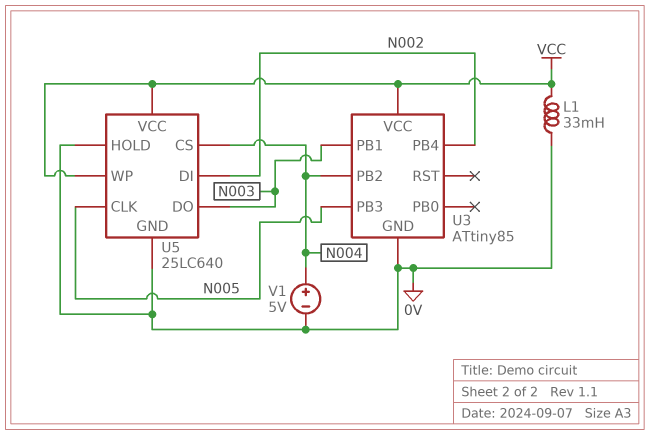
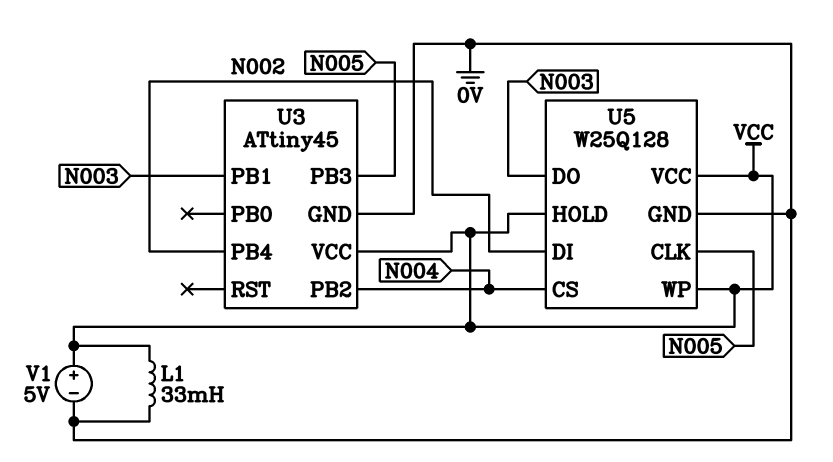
U3: ATtiny85 -> ATtiny45
U5: 25LC640 -> W25Q128
U5 pin HOLD: 0V -> VCC
V1: 5V (plus N004, minus 0V) -> 5V (plus VCC, minus 0V)

